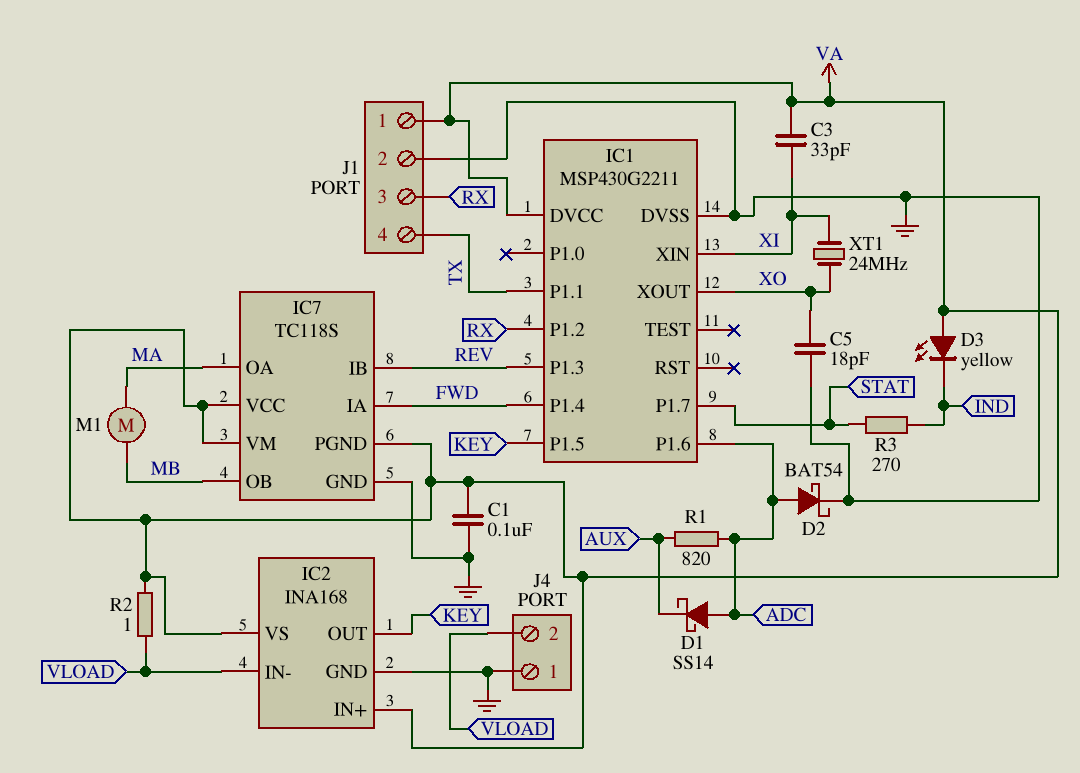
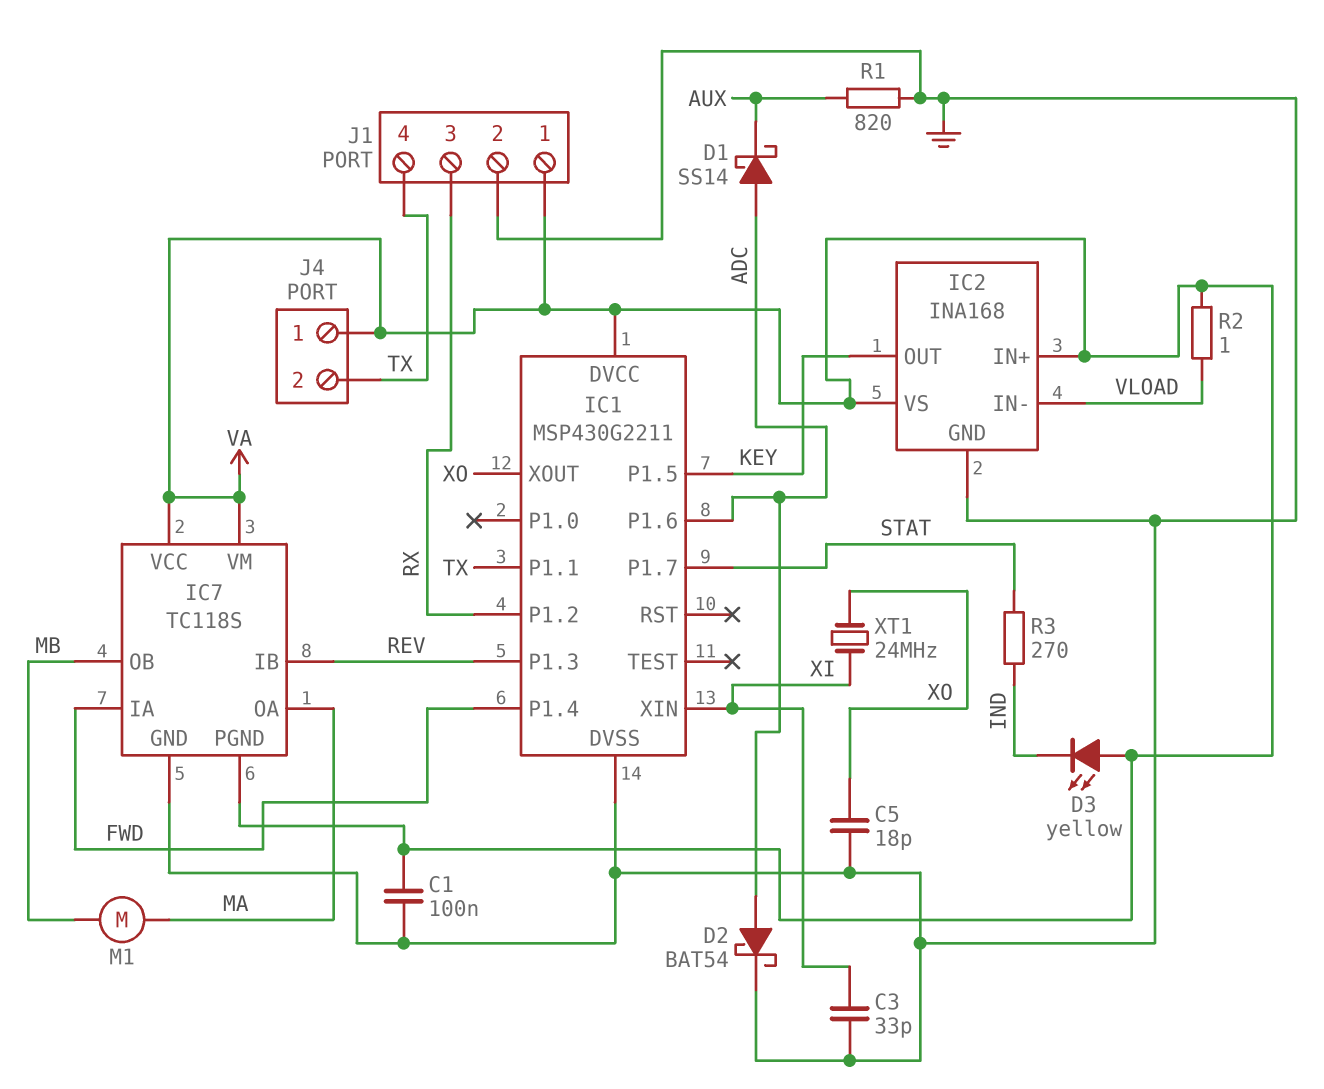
C3: 33pF (VA, XI) -> 33pF (GND, XI)
J4 pin 1: GND -> VA
J4 pin 2: VLOAD -> TX
R1: 820 (ADC, AUX) -> 820 (AUX, GND)

